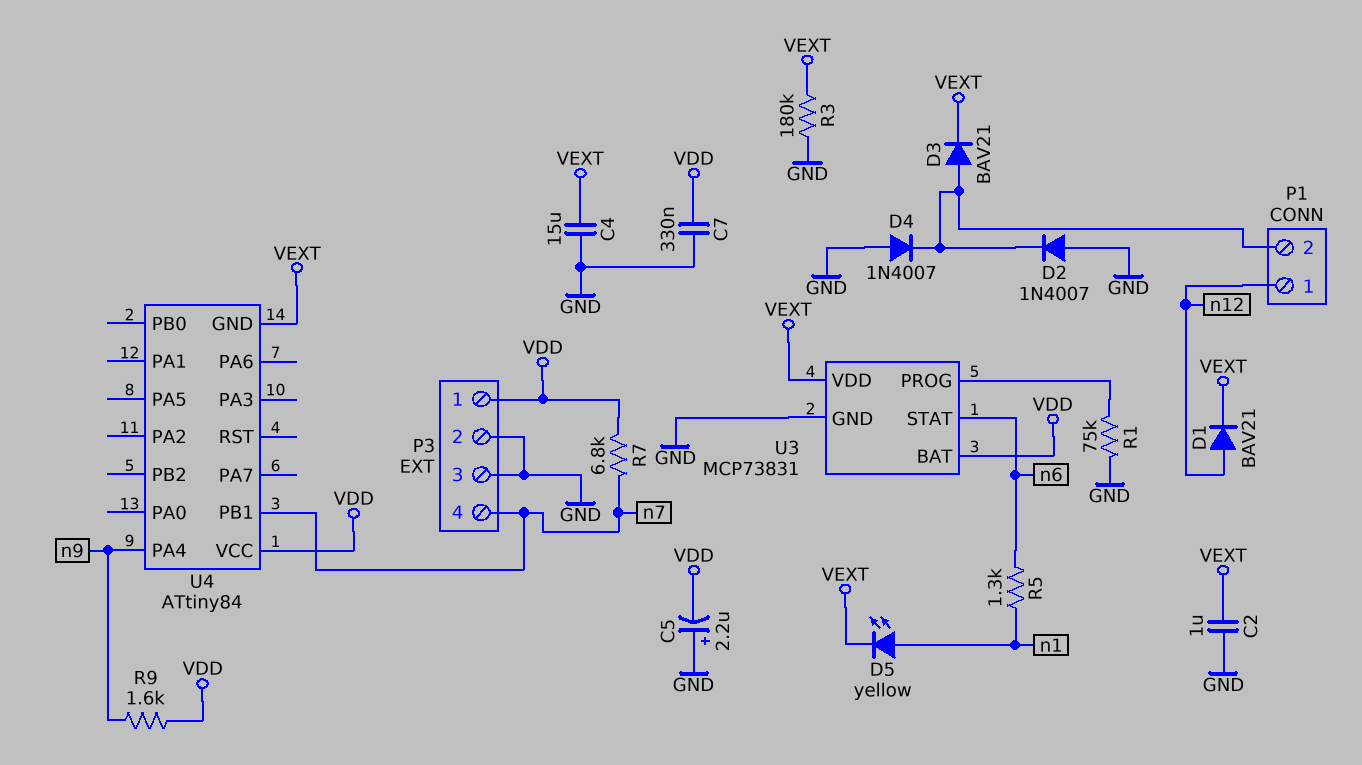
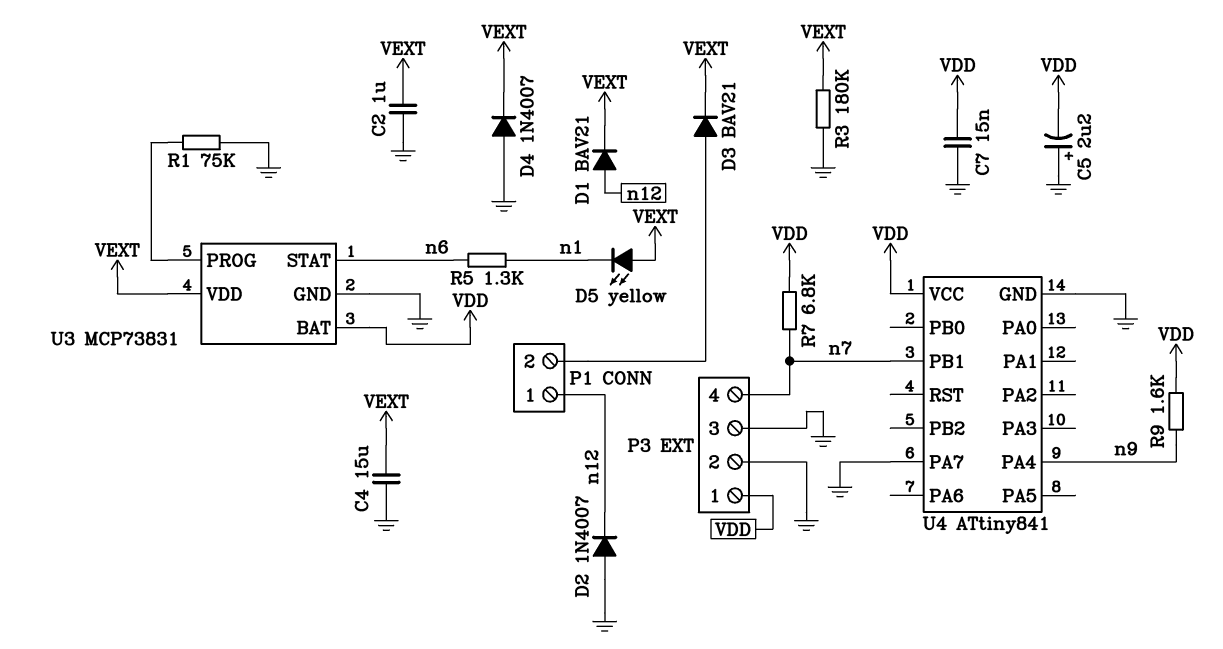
C7: 330nF (GND, VDD) -> 15nF (GND, VDD)
D2: diode 1N4007 (A GND, K P1/2) -> diode 1N4007 (A GND, K n12)
D4: diode 1N4007 (A GND, K P1/2) -> diode 1N4007 (A GND, K VEXT)
D5: LED yellow (A n1, K VEXT) -> LED yellow (A VEXT, K n1)
U4: ATtiny84 -> ATtiny841
U4 pin GND: VEXT -> GND
U4 pin PA7: none -> GND

